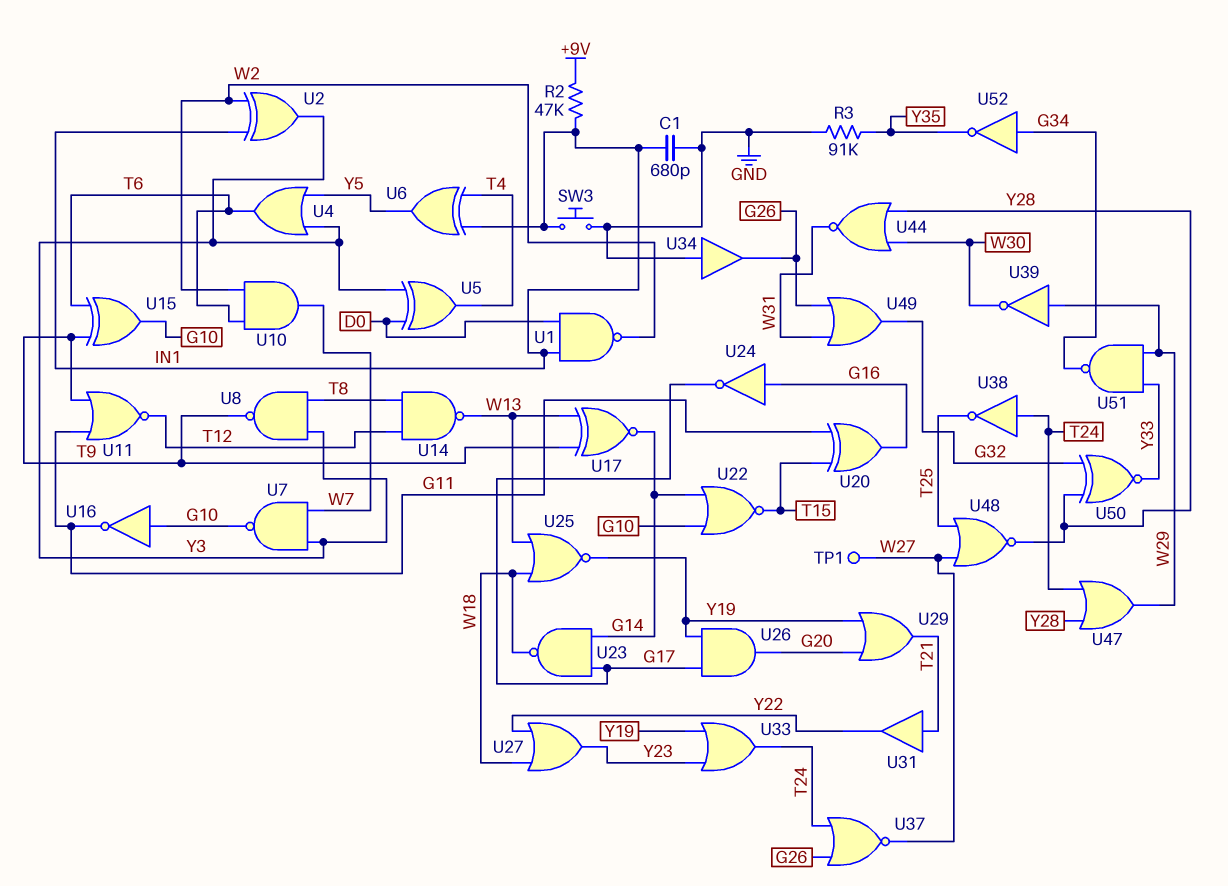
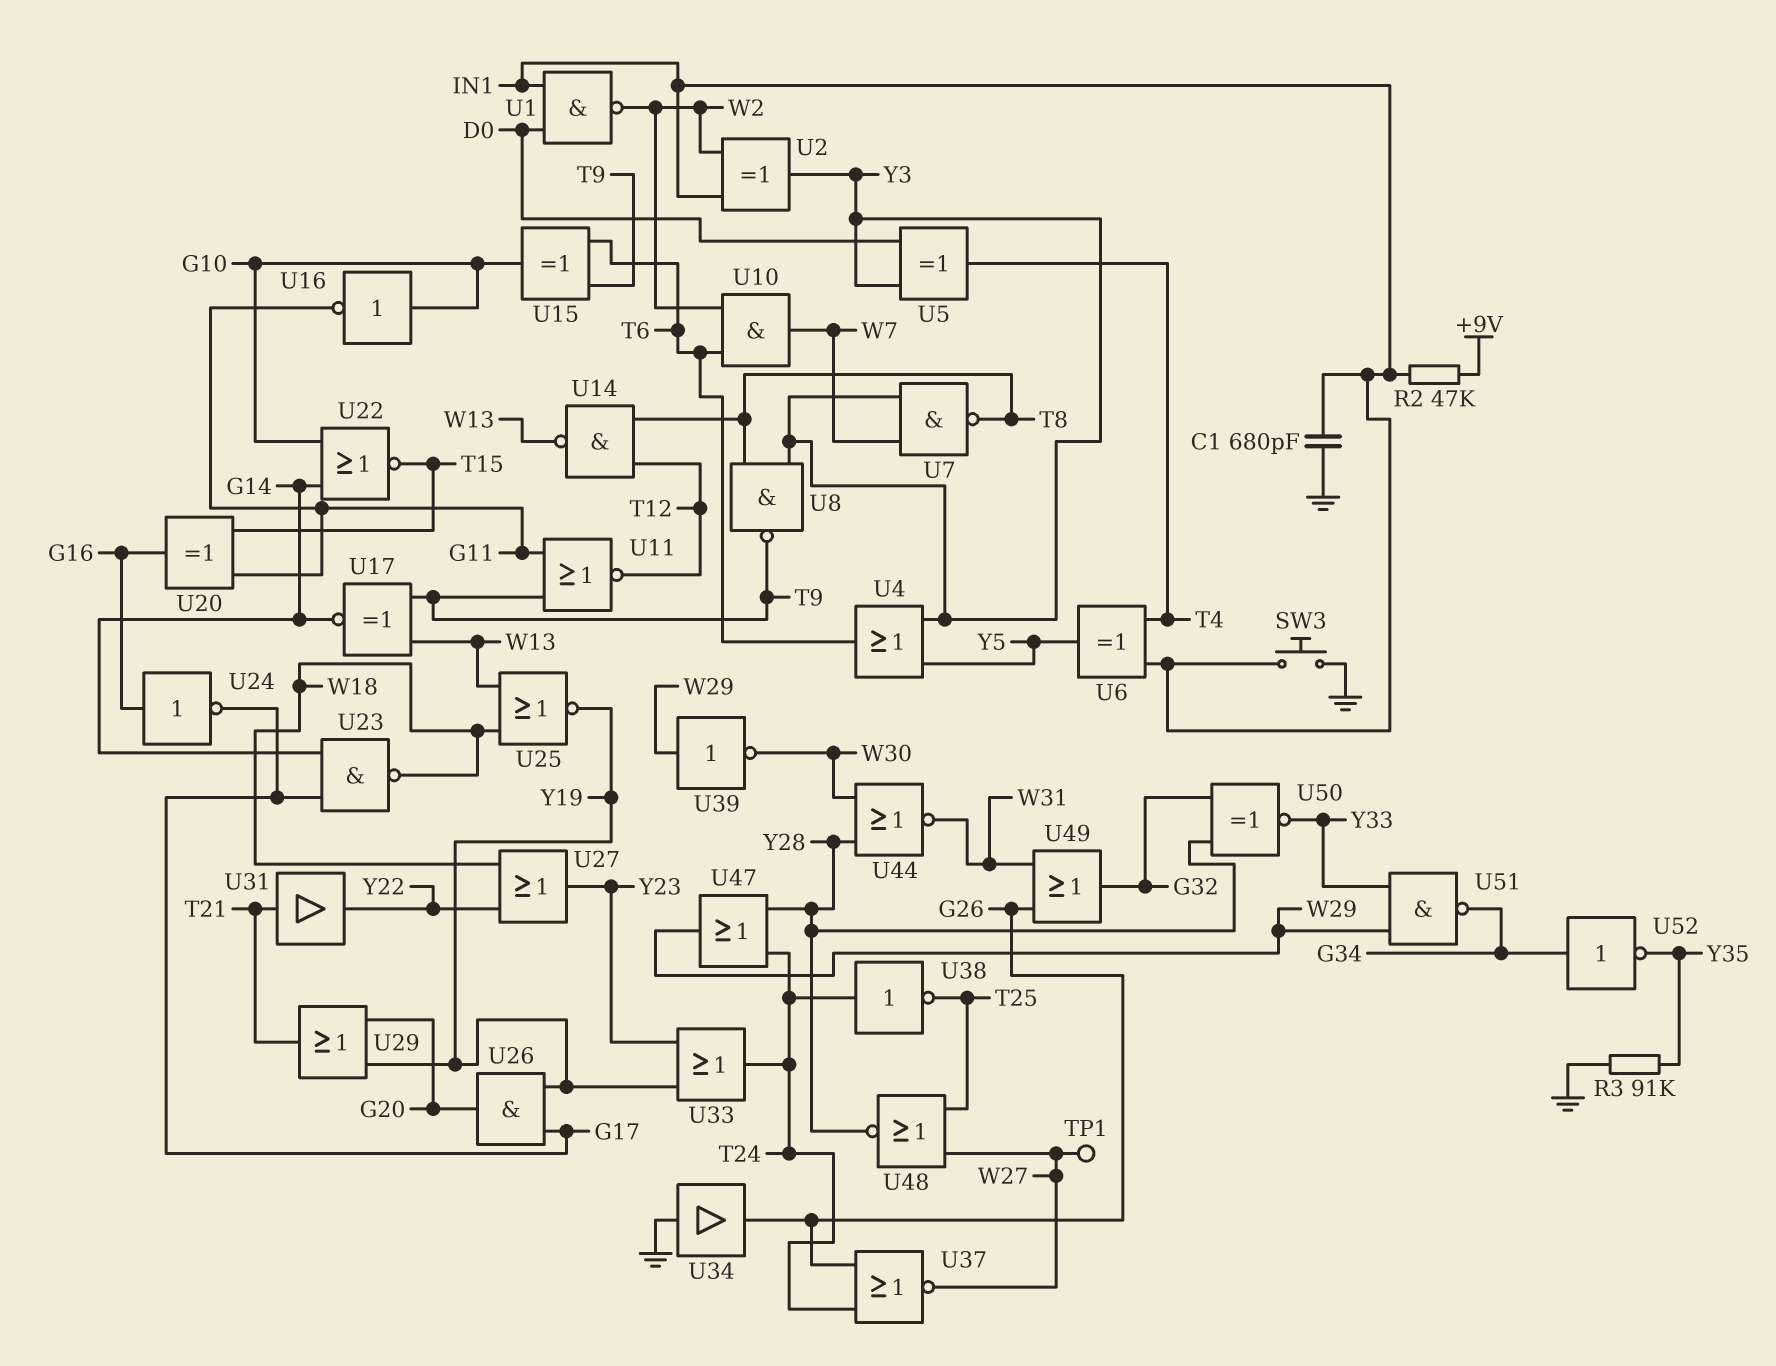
U7: NAND (in W7, in Y3, out G10) -> NAND (in W7, in Y3, out T8)

